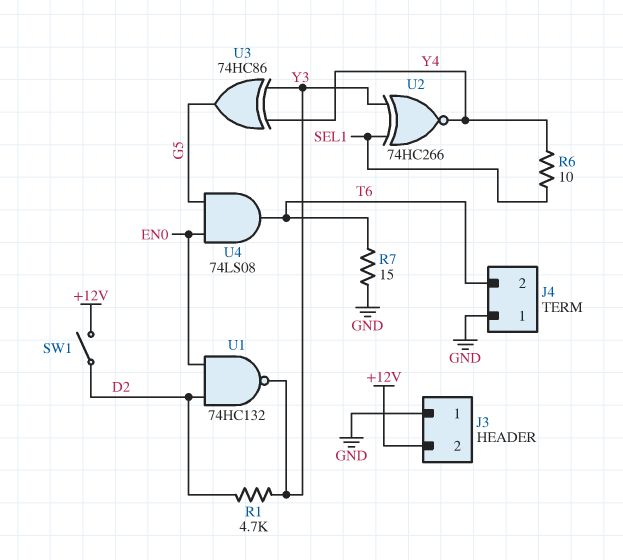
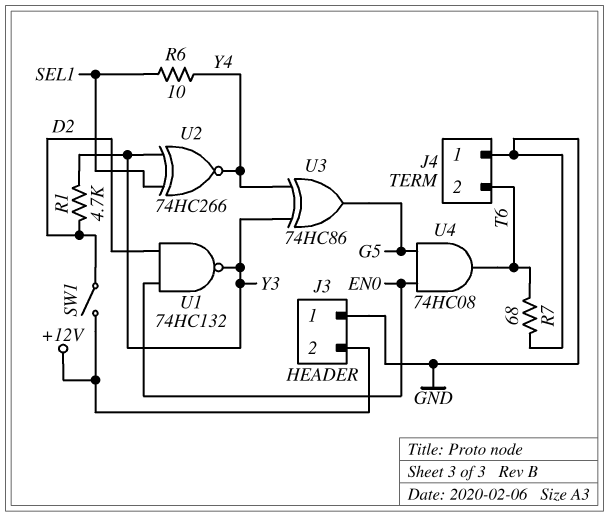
R7: 15 (GND, T6) -> 68 (GND, T6)
U4: AND 74LS08 (in EN0, in G5, out T6) -> AND 74HC08 (in EN0, in G5, out T6)

